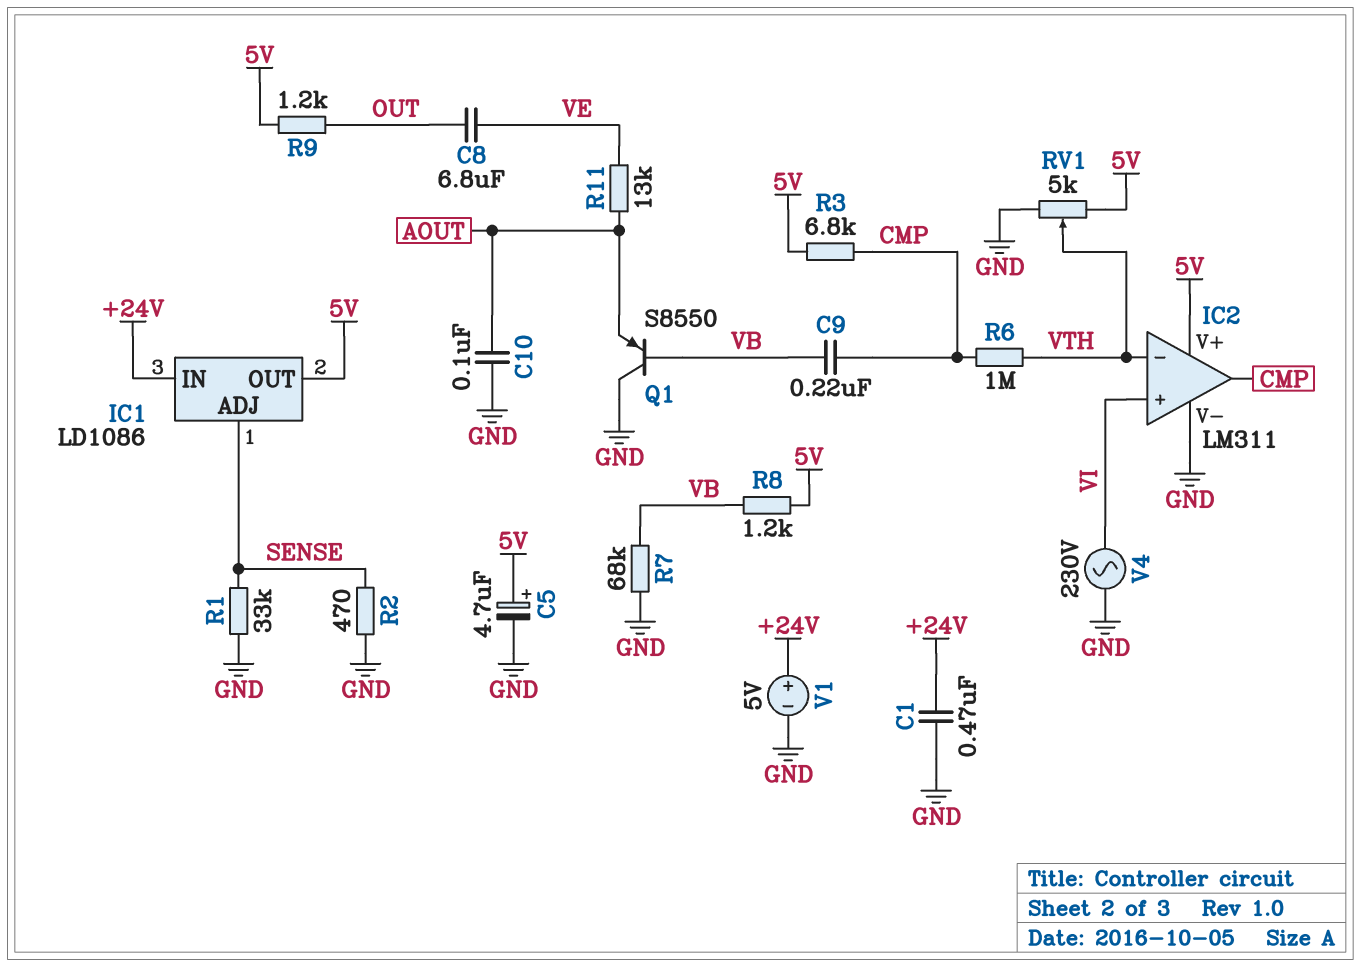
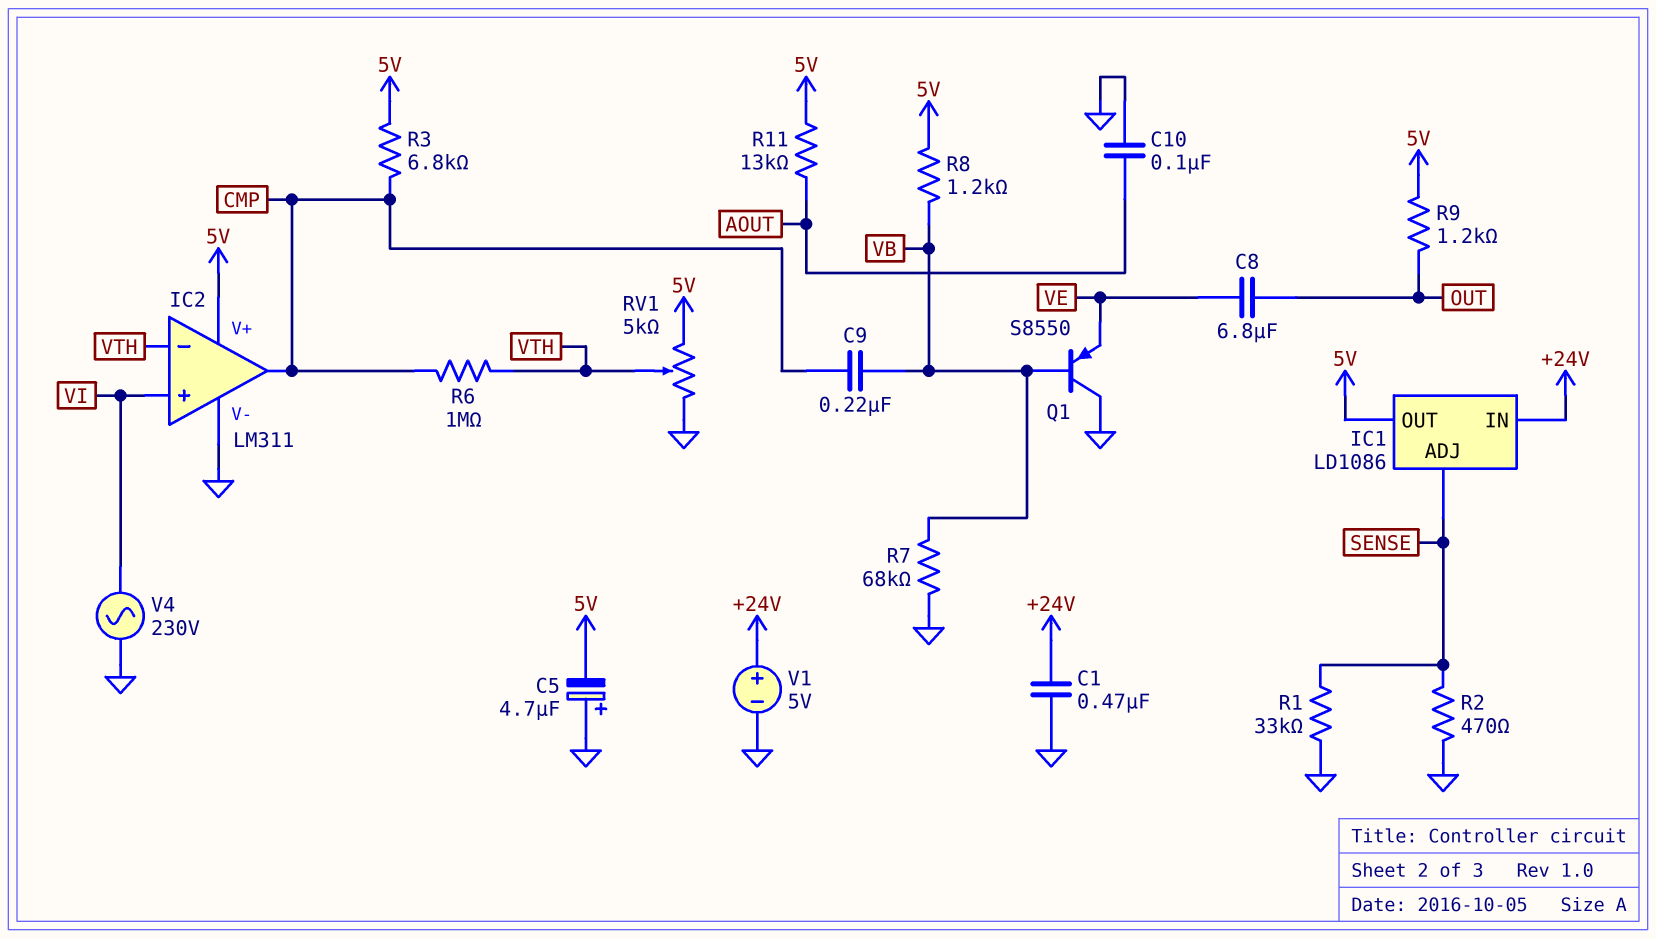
C5: 4.7uF (plus 5V, minus GND) -> 4.7uF (plus GND, minus 5V)
Q1: PNP S8550 (B VB, C GND, E AOUT) -> PNP S8550 (B VB, C GND, E VE)
R11: 13k (AOUT, VE) -> 13k (5V, AOUT)

